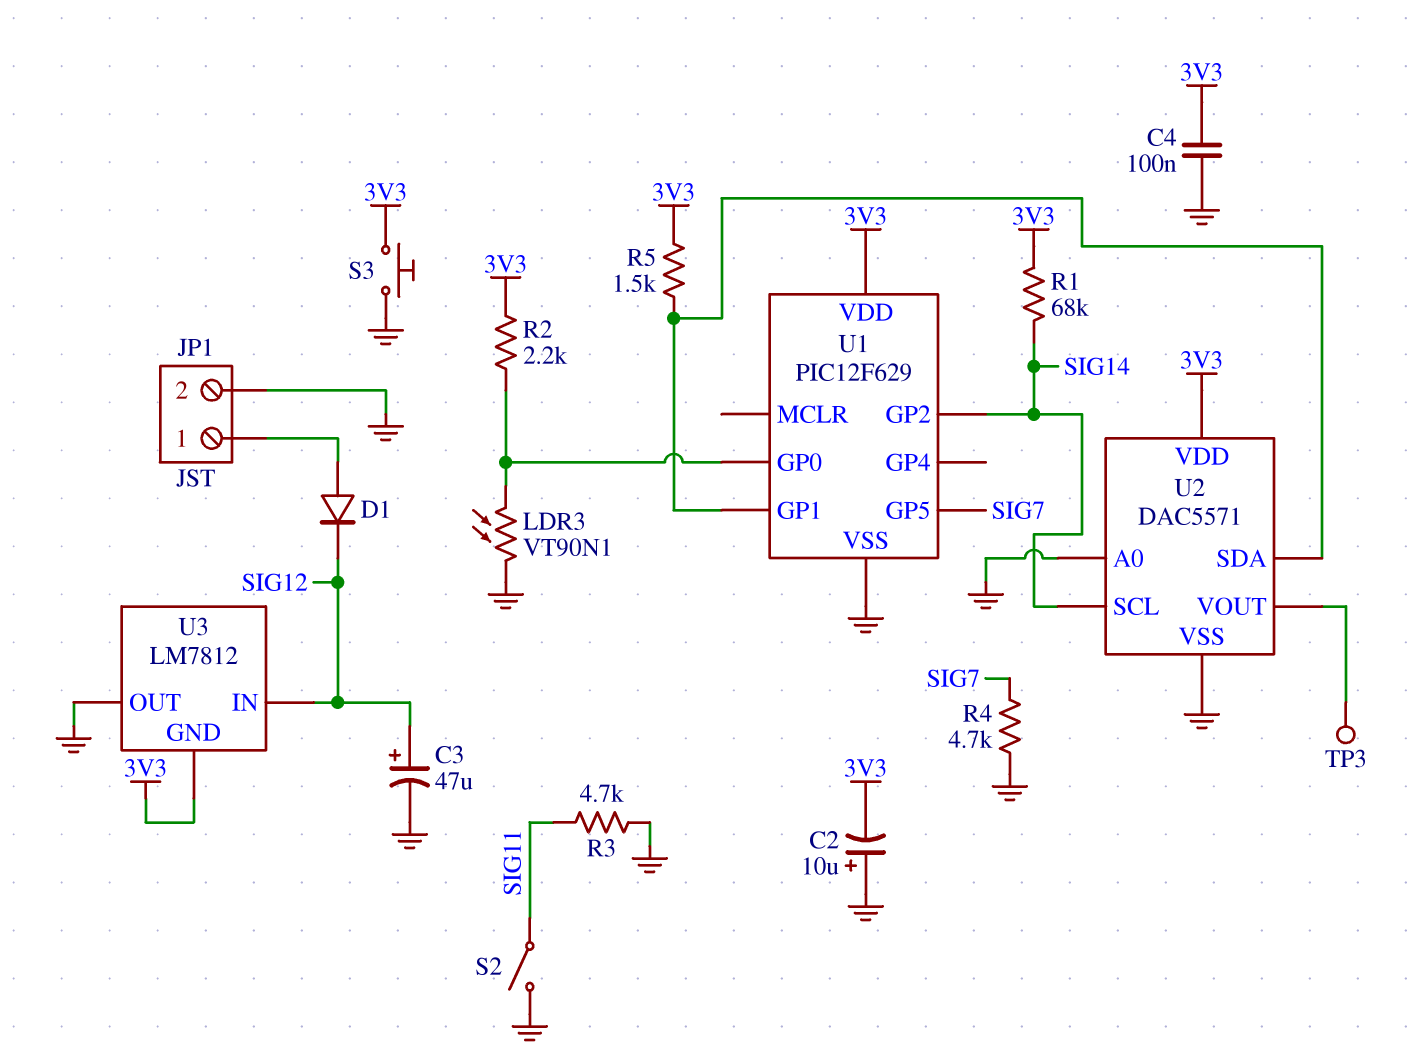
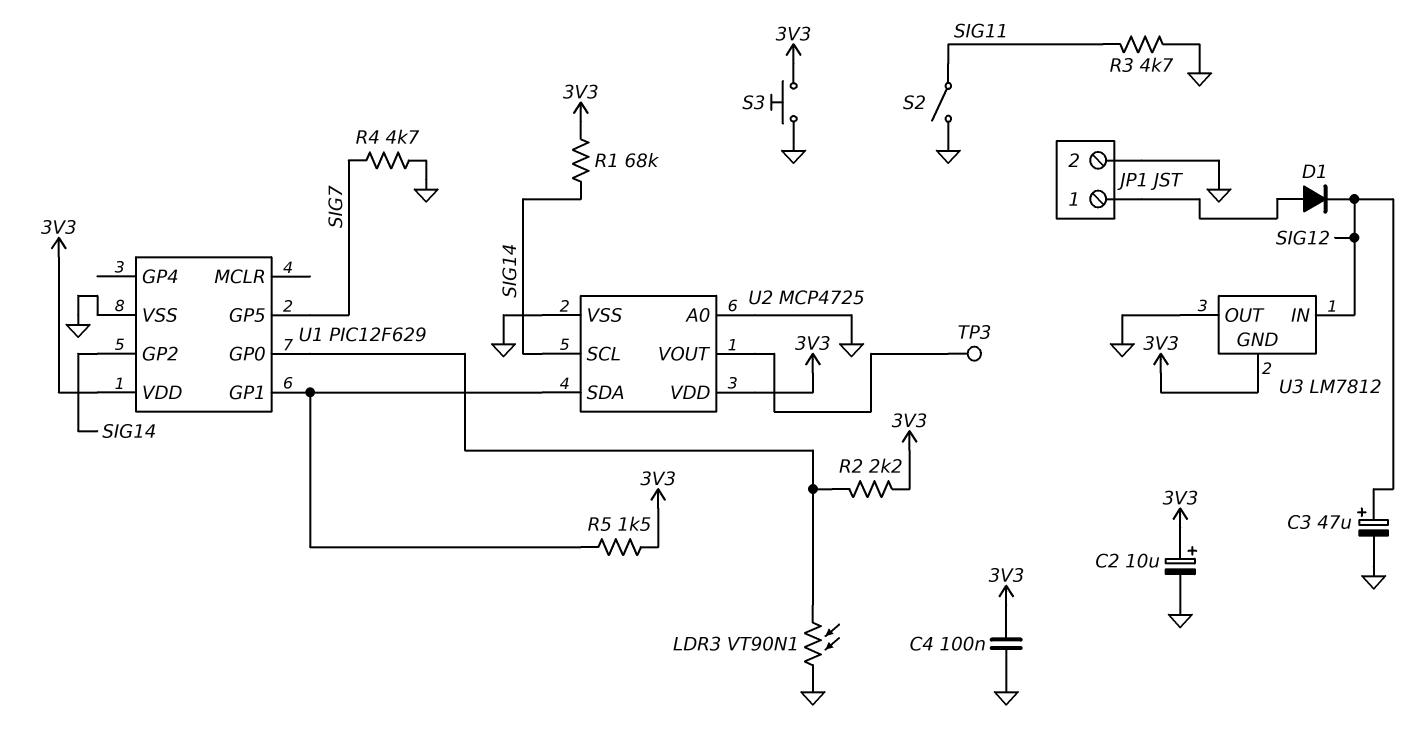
C2: 10uF (plus GND, minus 3V3) -> 10uF (plus 3V3, minus GND)
U2: DAC5571 -> MCP4725

